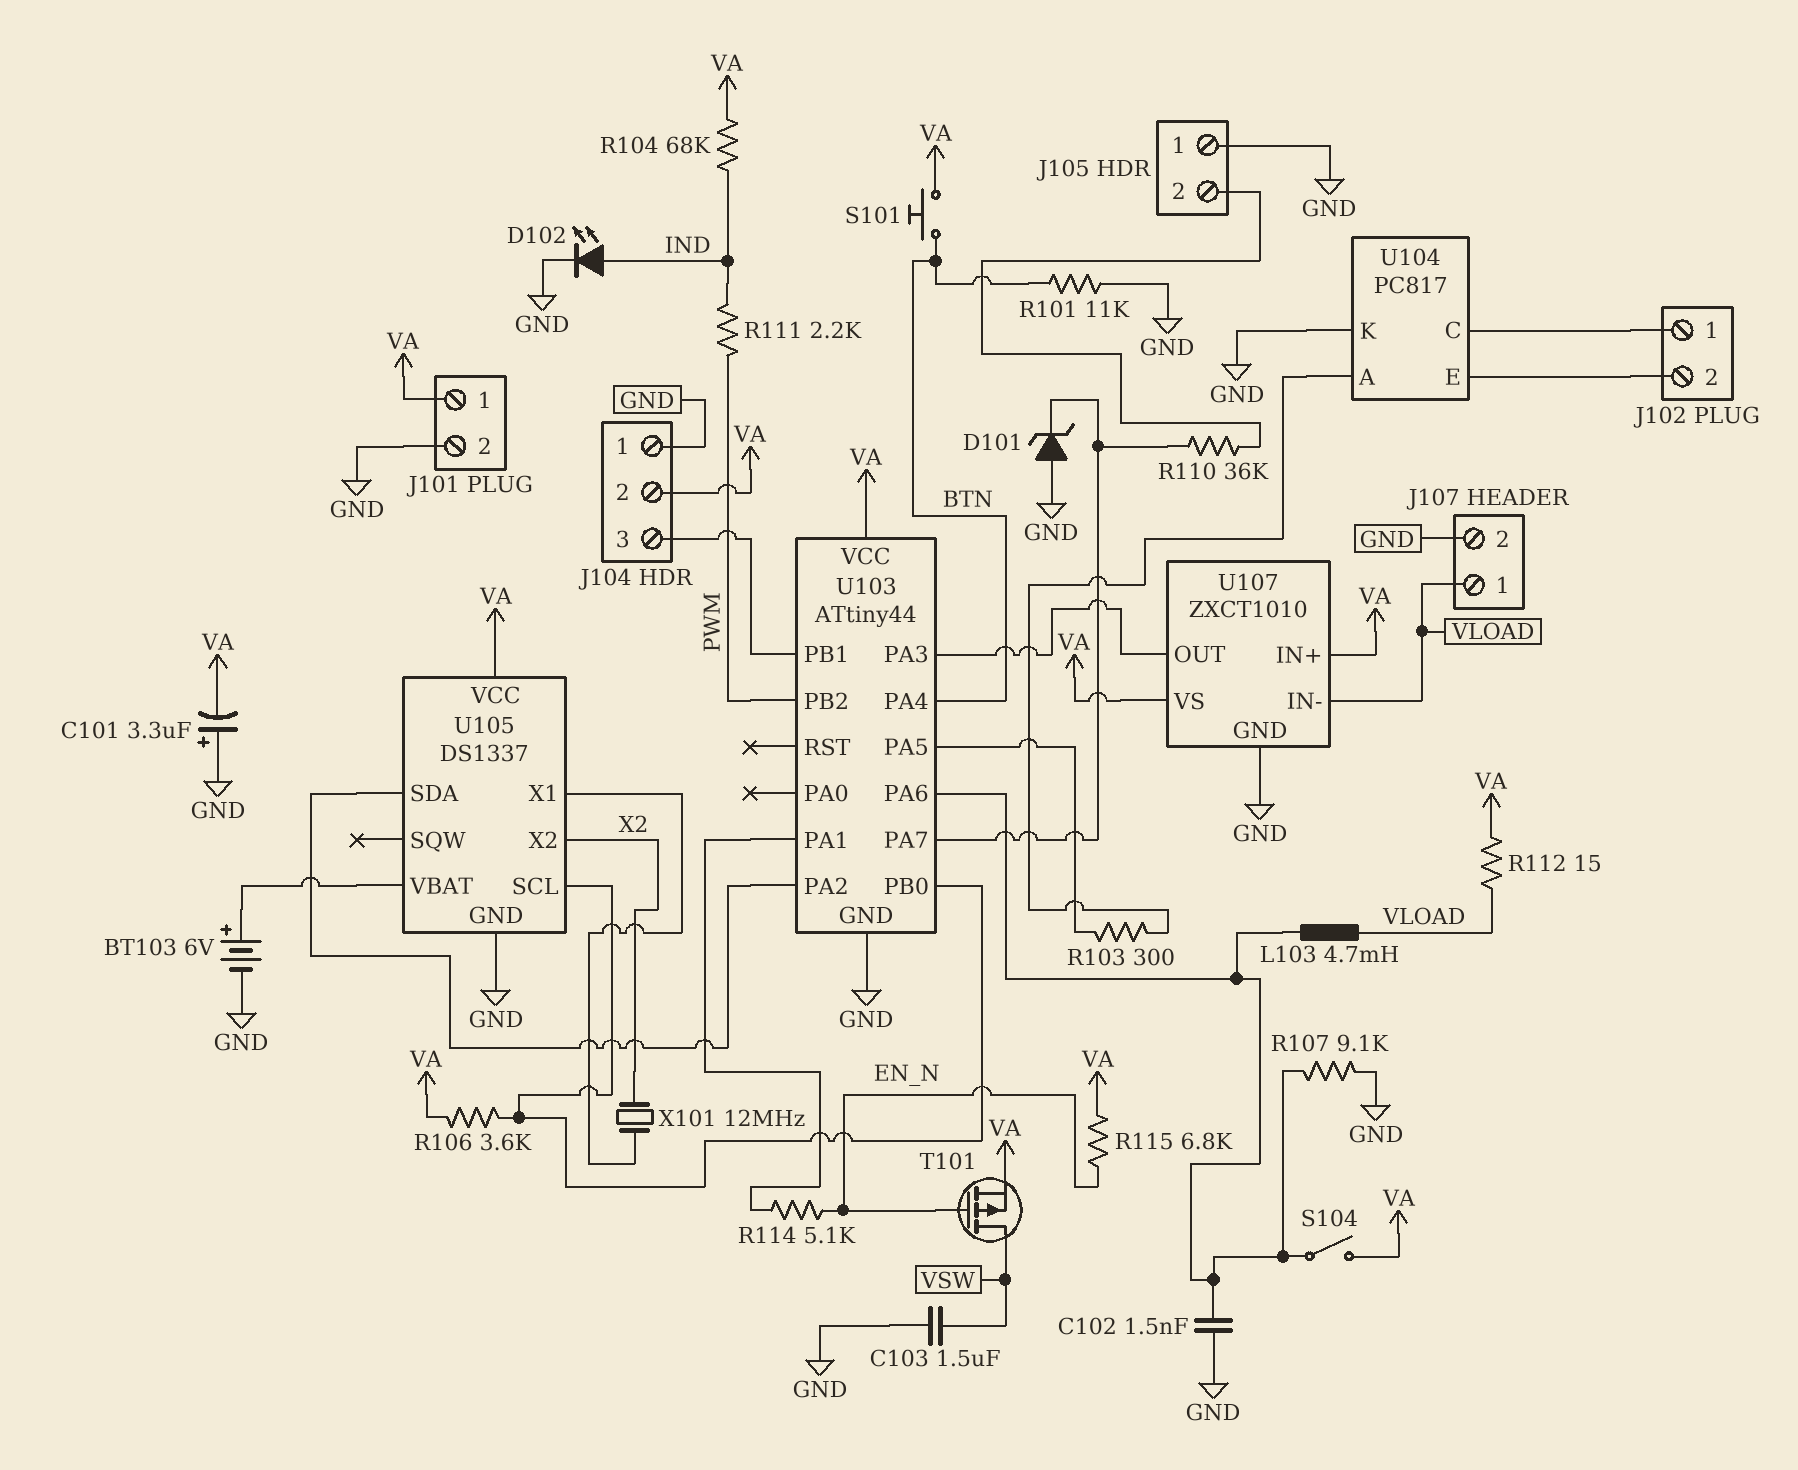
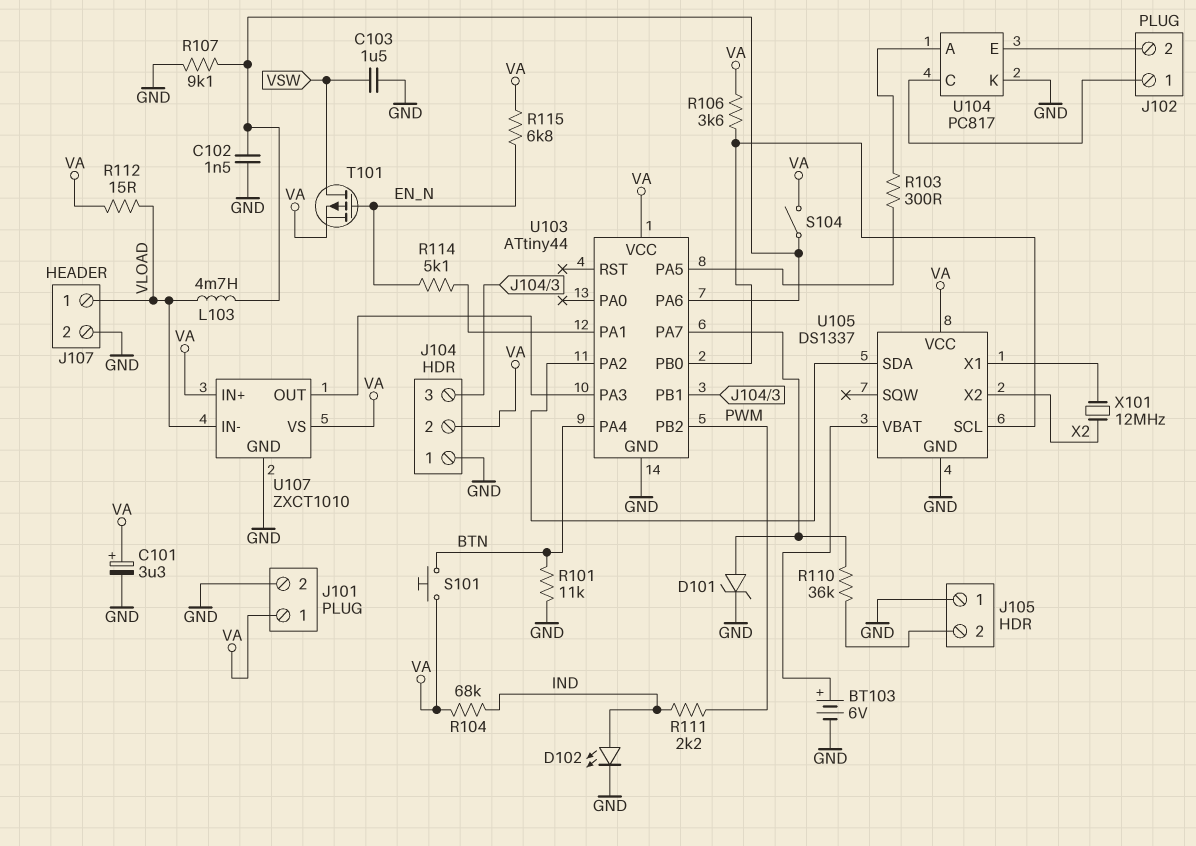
C101: 3.3uF (plus GND, minus VA) -> 3.3uF (plus VA, minus GND)
D101: zener (A GND, K U103/PA7) -> zener (A U103/PA7, K GND)

